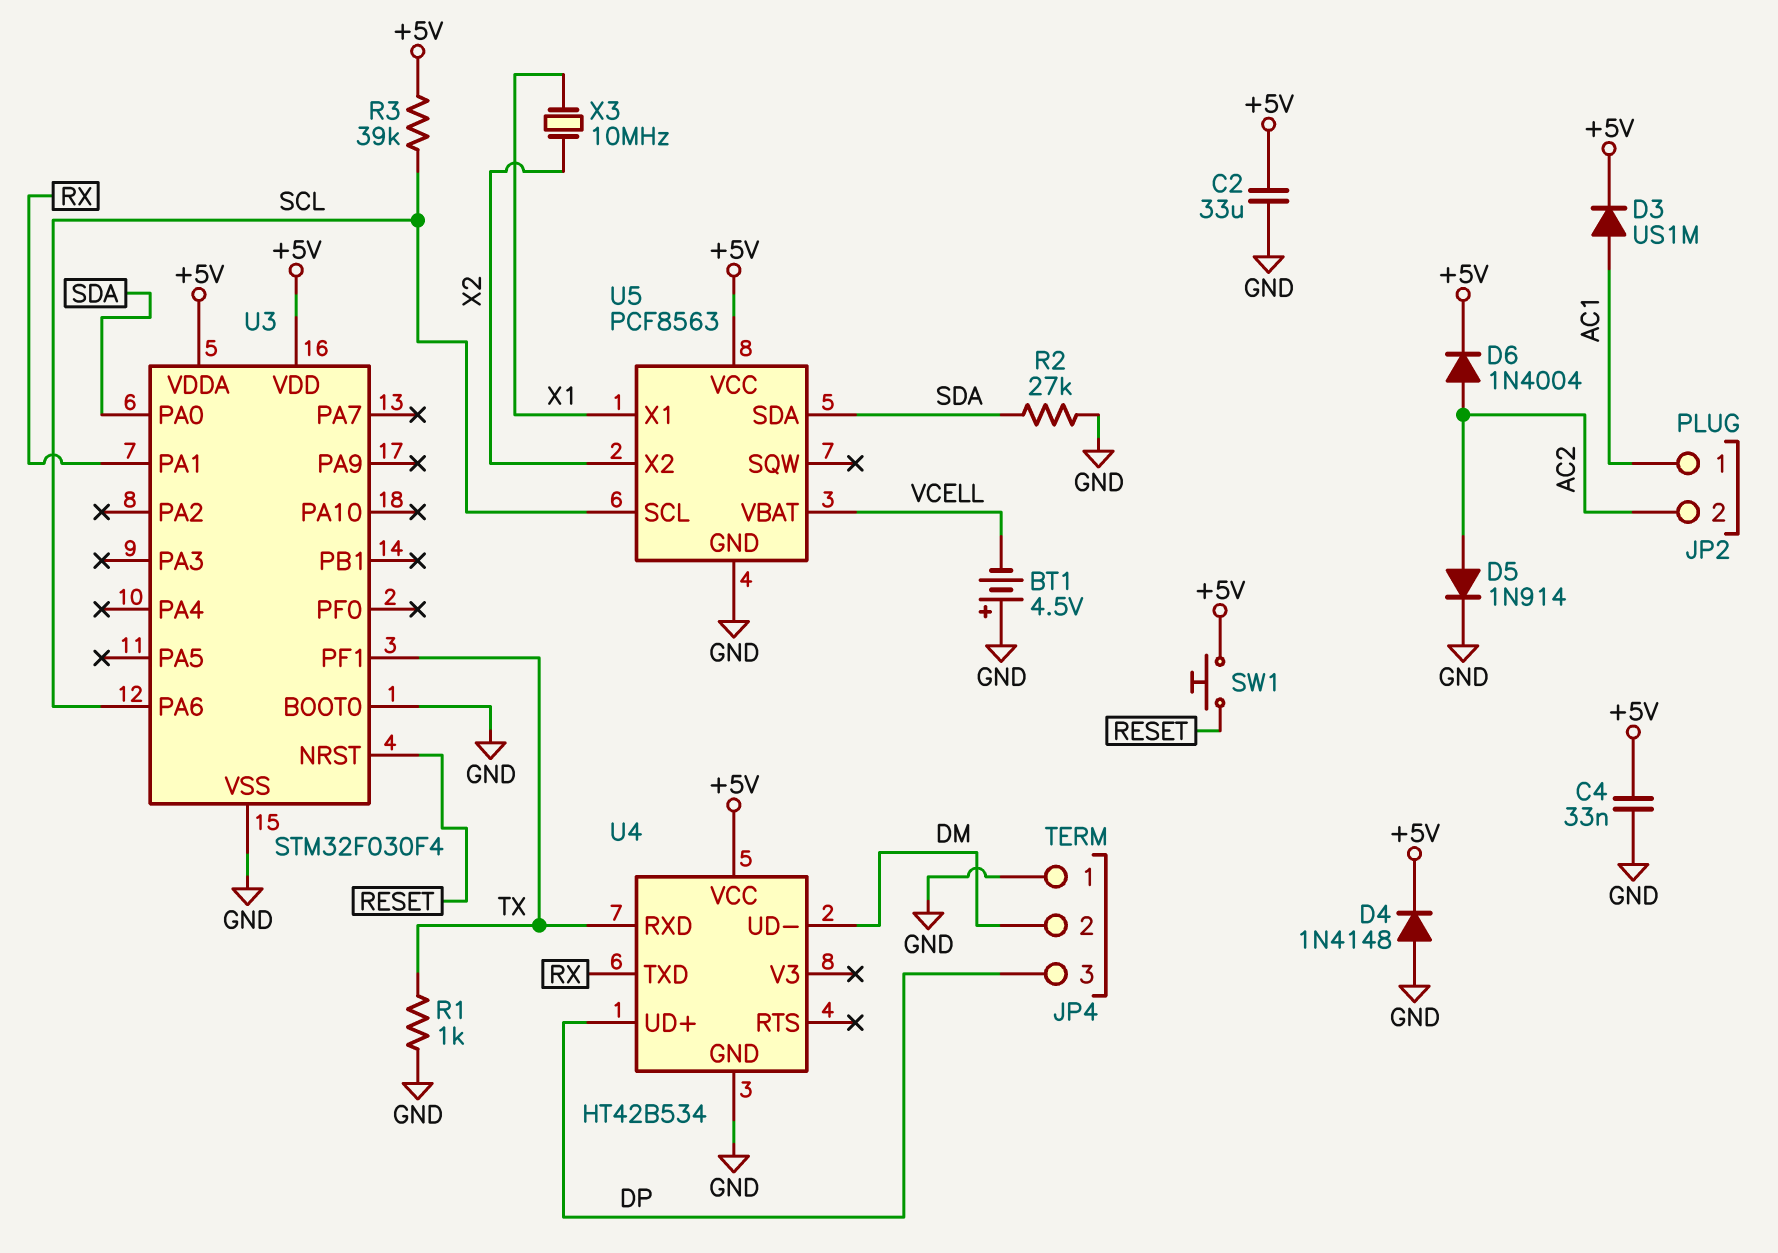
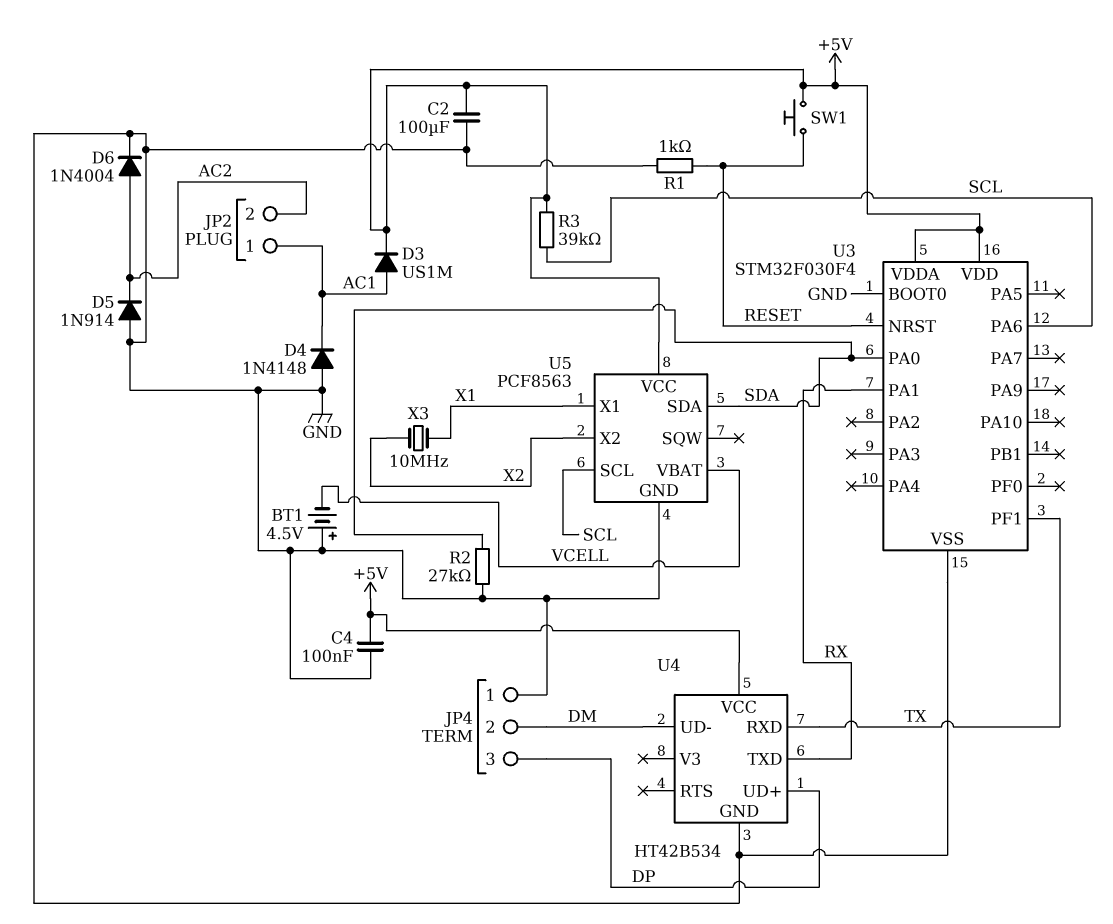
C2: 33uF (+5V, GND) -> 100uF (+5V, GND)
C4: 33nF (+5V, GND) -> 100nF (+5V, GND)
D4: diode 1N4148 (A GND, K +5V) -> diode 1N4148 (A GND, K AC1)
D5: diode 1N914 (A AC2, K GND) -> diode 1N914 (A GND, K AC2)
D6: diode 1N4004 (A AC2, K +5V) -> diode 1N4004 (A AC2, K GND)
R1: 1k (GND, TX) -> 1k (GND, RESET)

